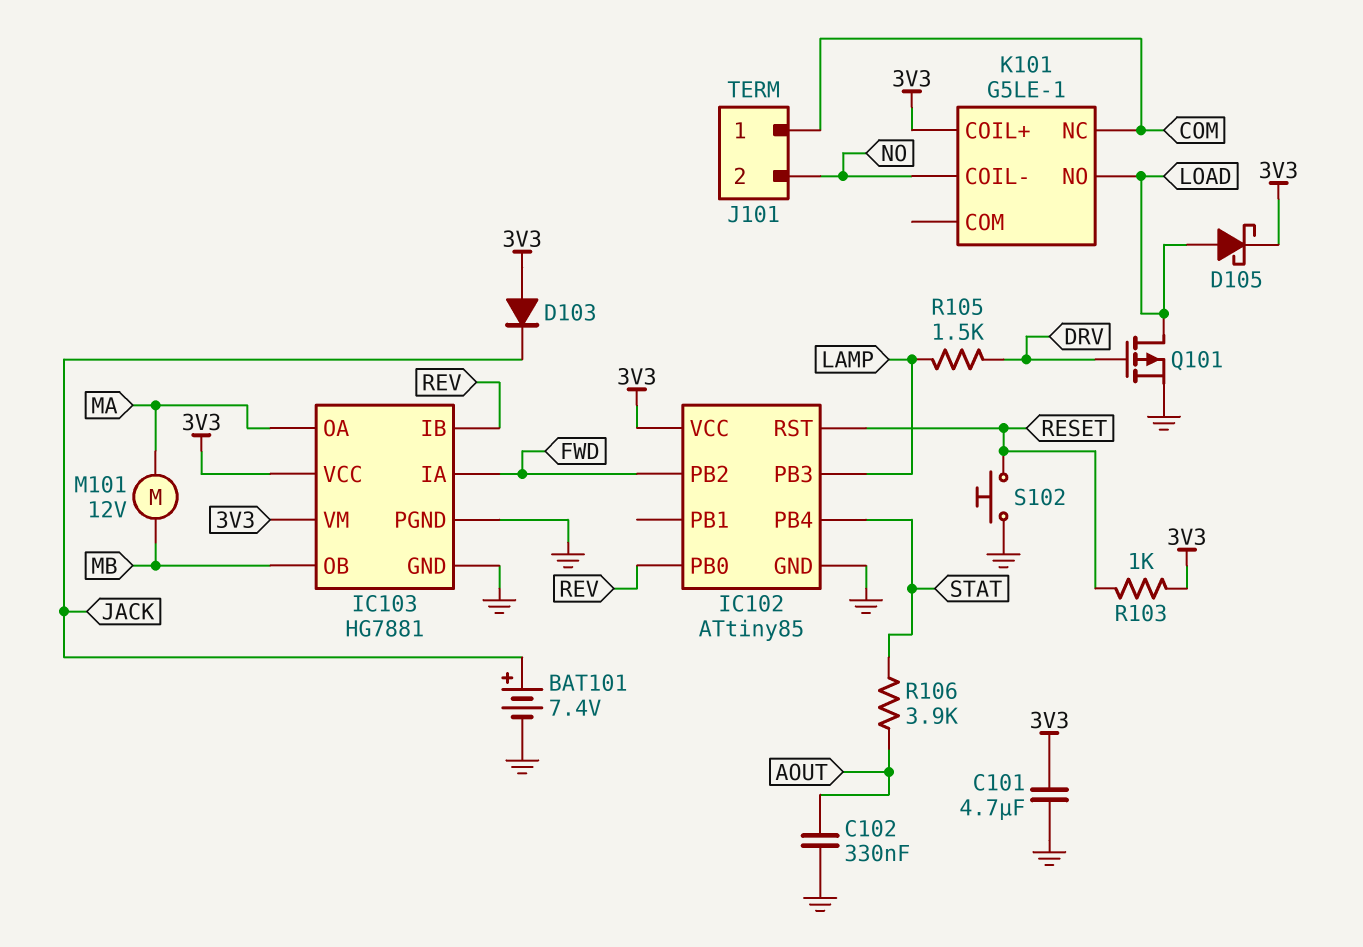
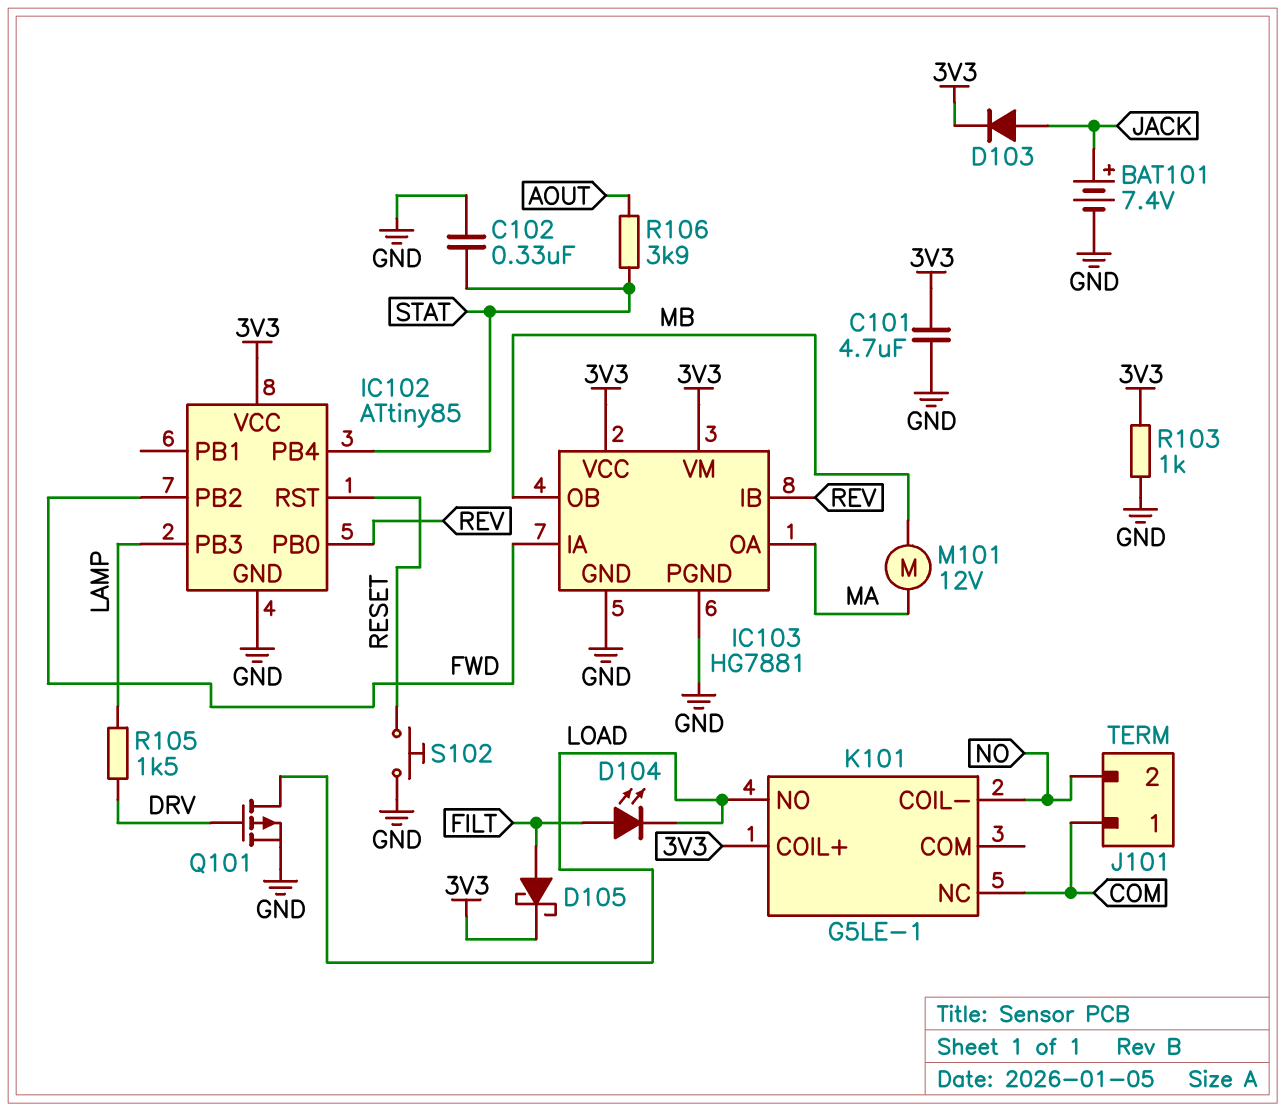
C102: 330nF (AOUT, GND) -> 330nF (GND, STAT)
D103: diode (A 3V3, K JACK) -> diode (A JACK, K 3V3)
D104: none -> LED (A FILT, K LOAD)
D105: schottky (A LOAD, K 3V3) -> schottky (A FILT, K 3V3)
R103: 1k (3V3, RESET) -> 1k (3V3, GND)

